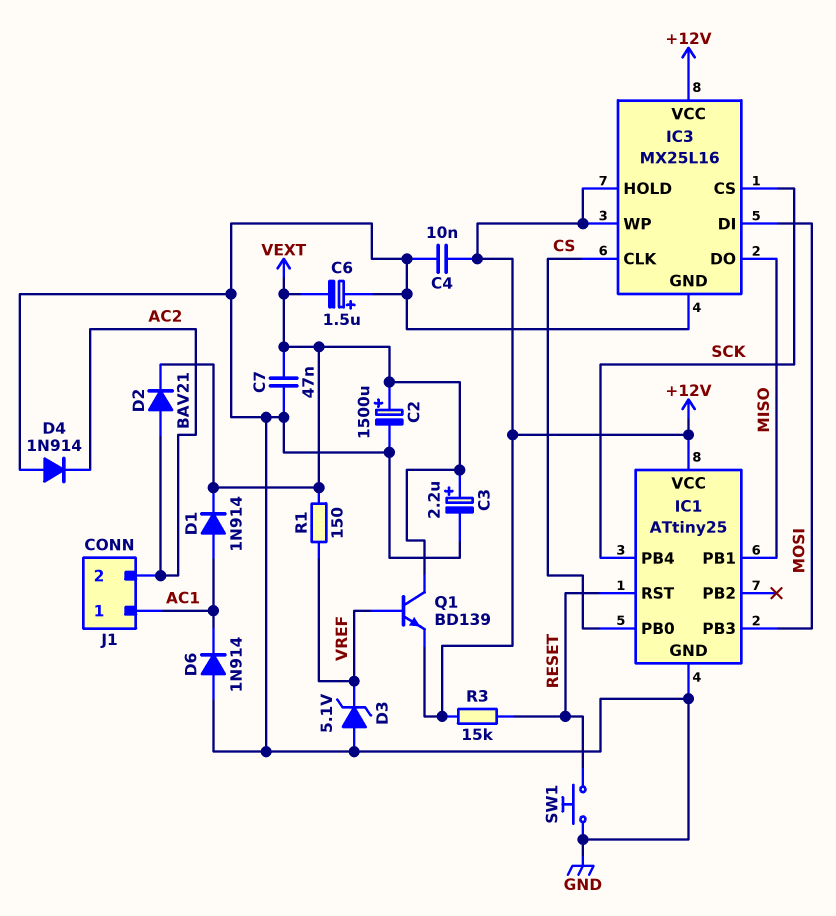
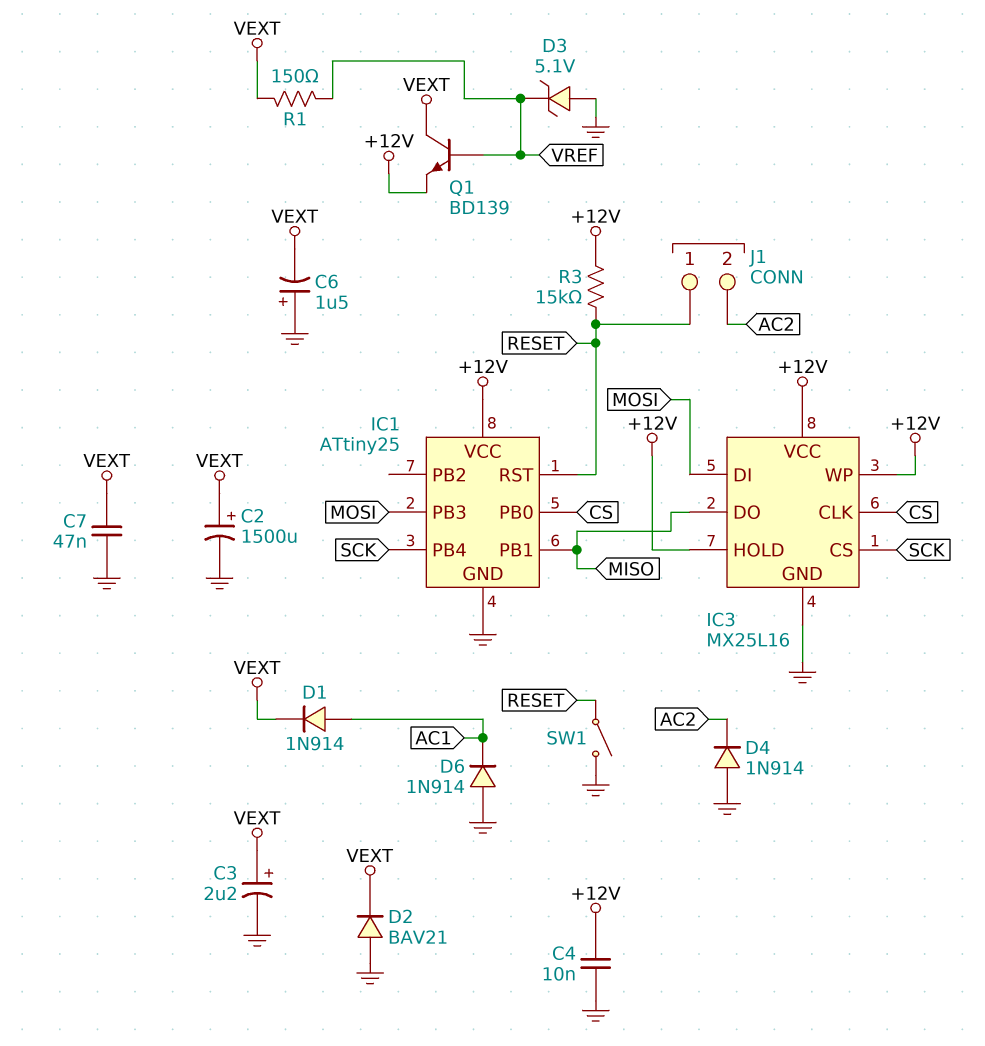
D2: diode BAV21 (A AC2, K VEXT) -> diode BAV21 (A GND, K VEXT)
J1 pin 1: AC1 -> RESET
SW1: button (GND, RESET) -> switch (GND, RESET)

